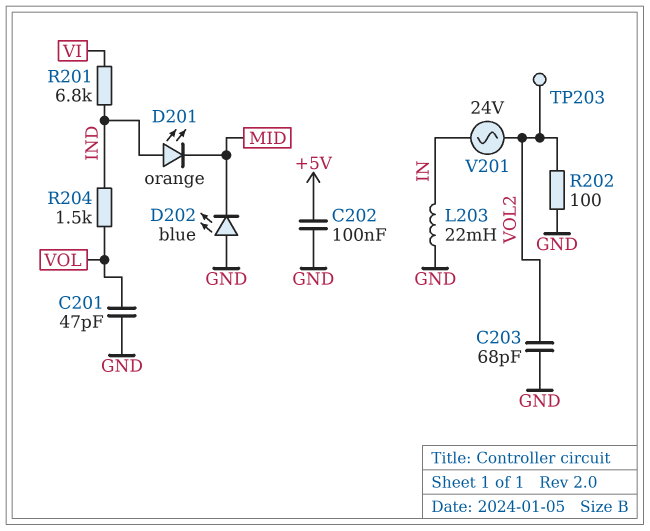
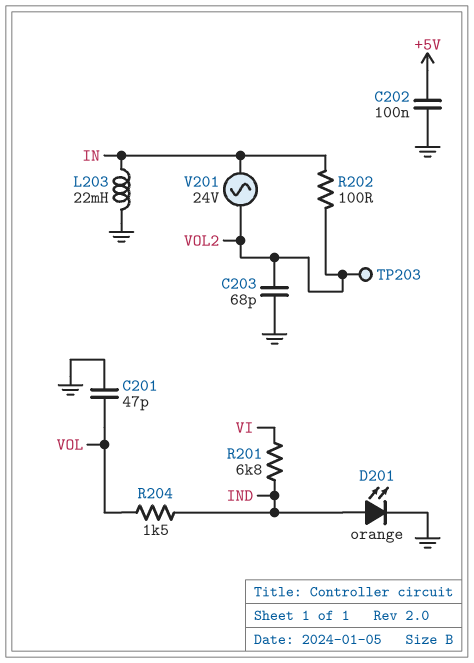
D201: LED orange (A IND, K MID) -> LED orange (A IND, K GND)
D202: LED blue (A GND, K MID) -> none
R202: 100 (GND, VOL2) -> 100 (IN, VOL2)

